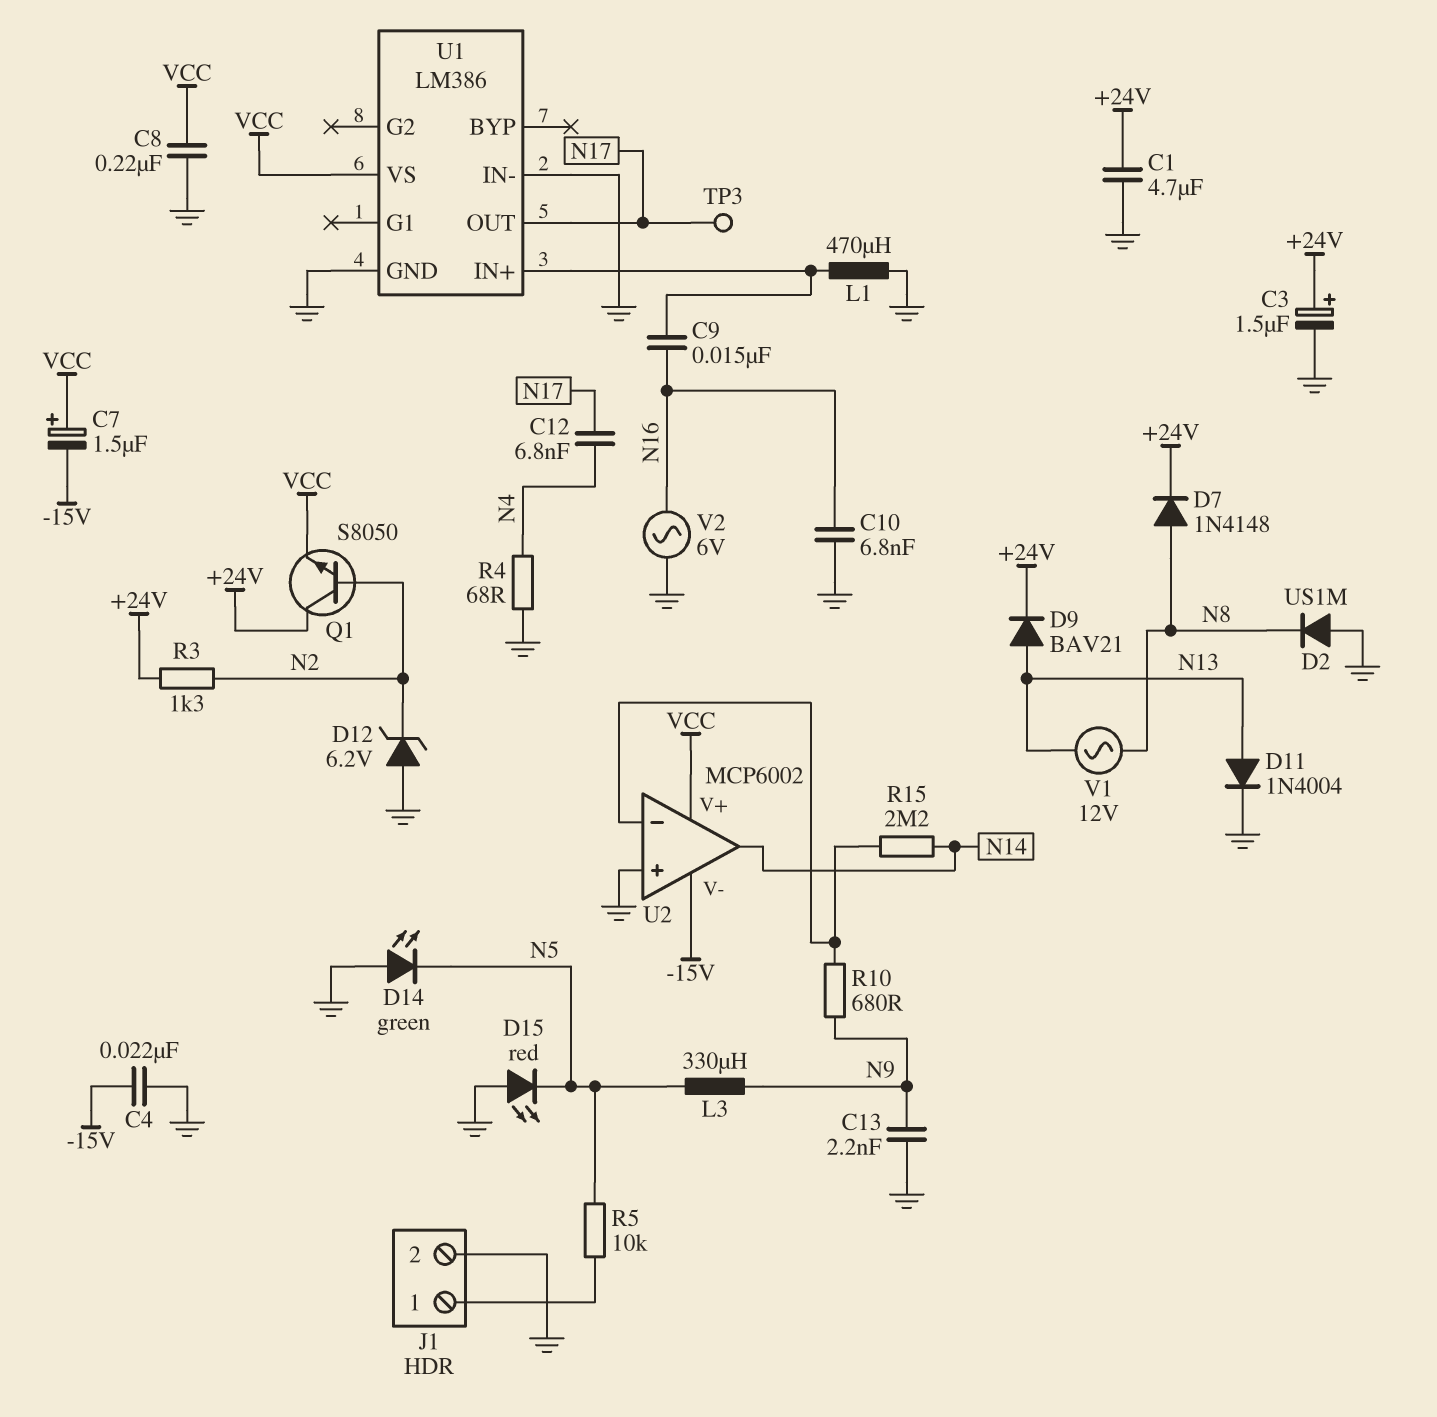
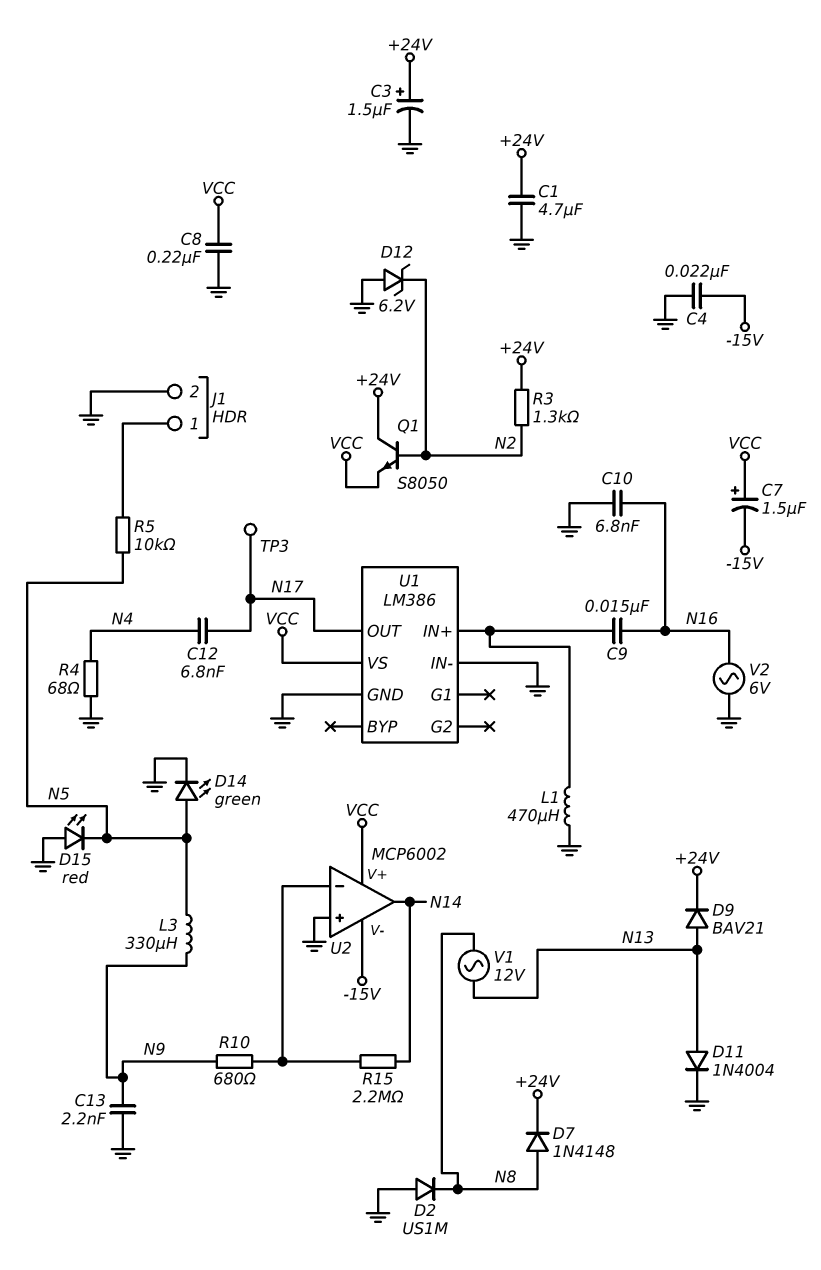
D14: LED green (A GND, K N5) -> LED green (A N5, K GND)

